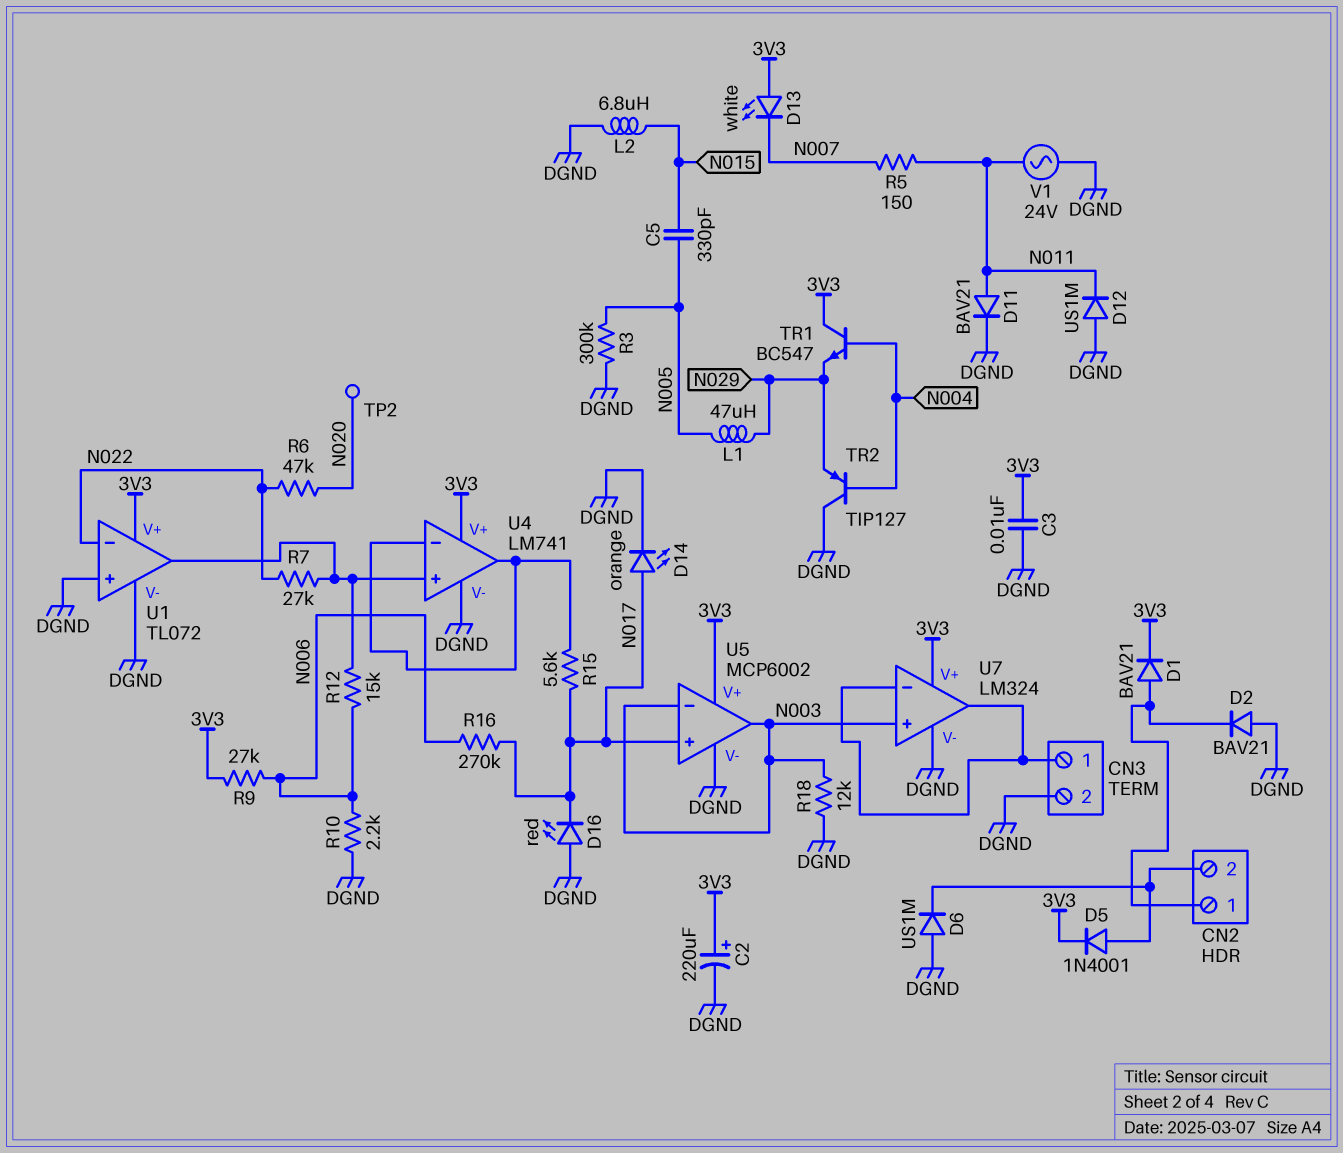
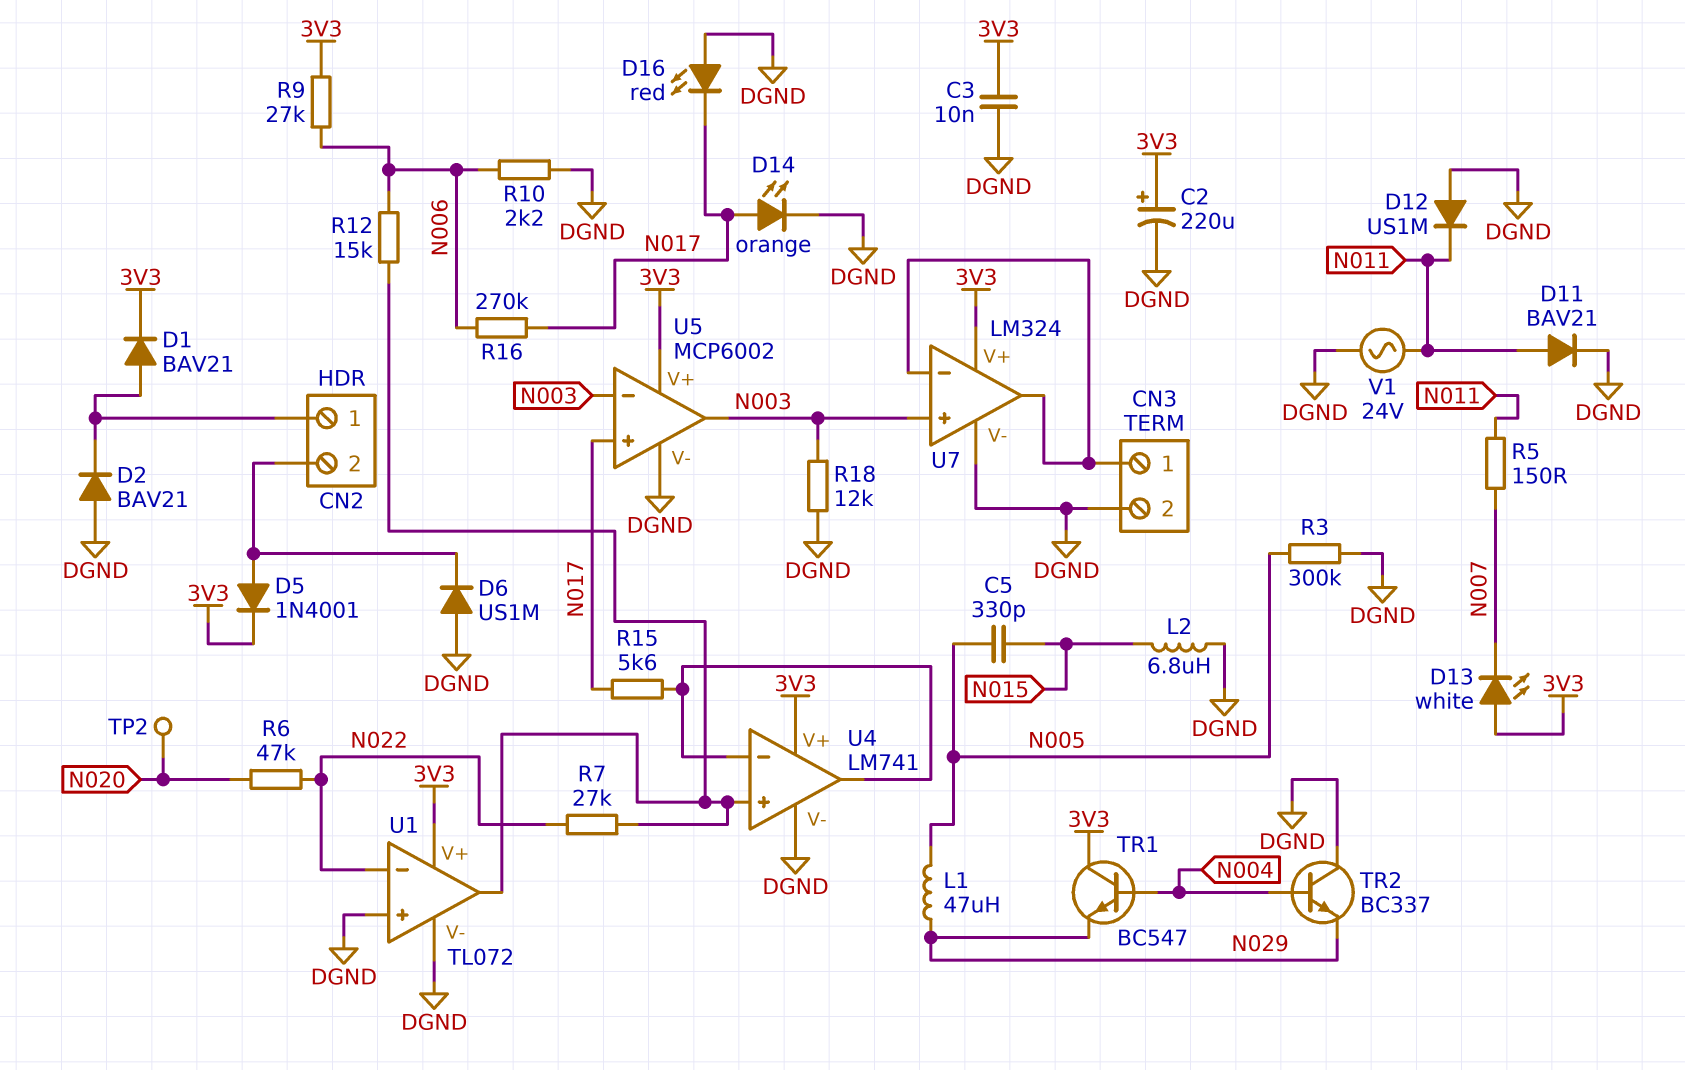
TR2: PNP TIP127 (B N004, C DGND, E N029) -> NPN BC337 (B N004, C DGND, E N029)

